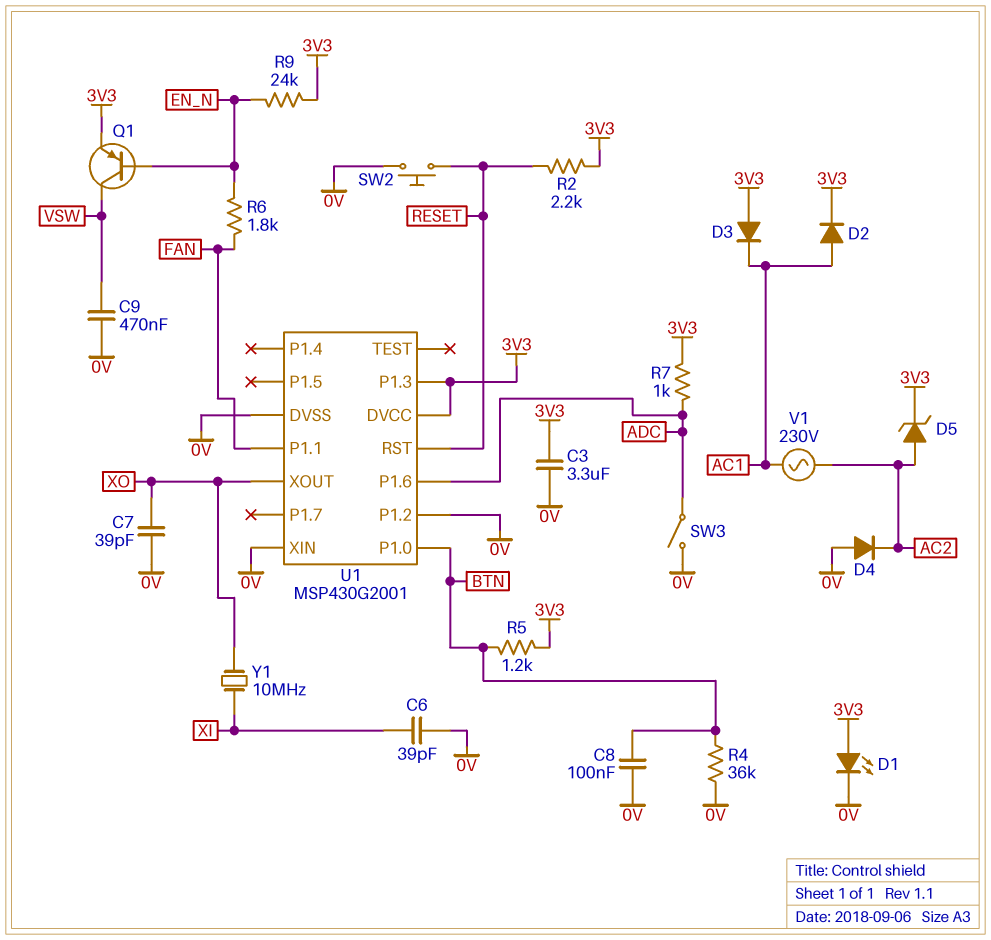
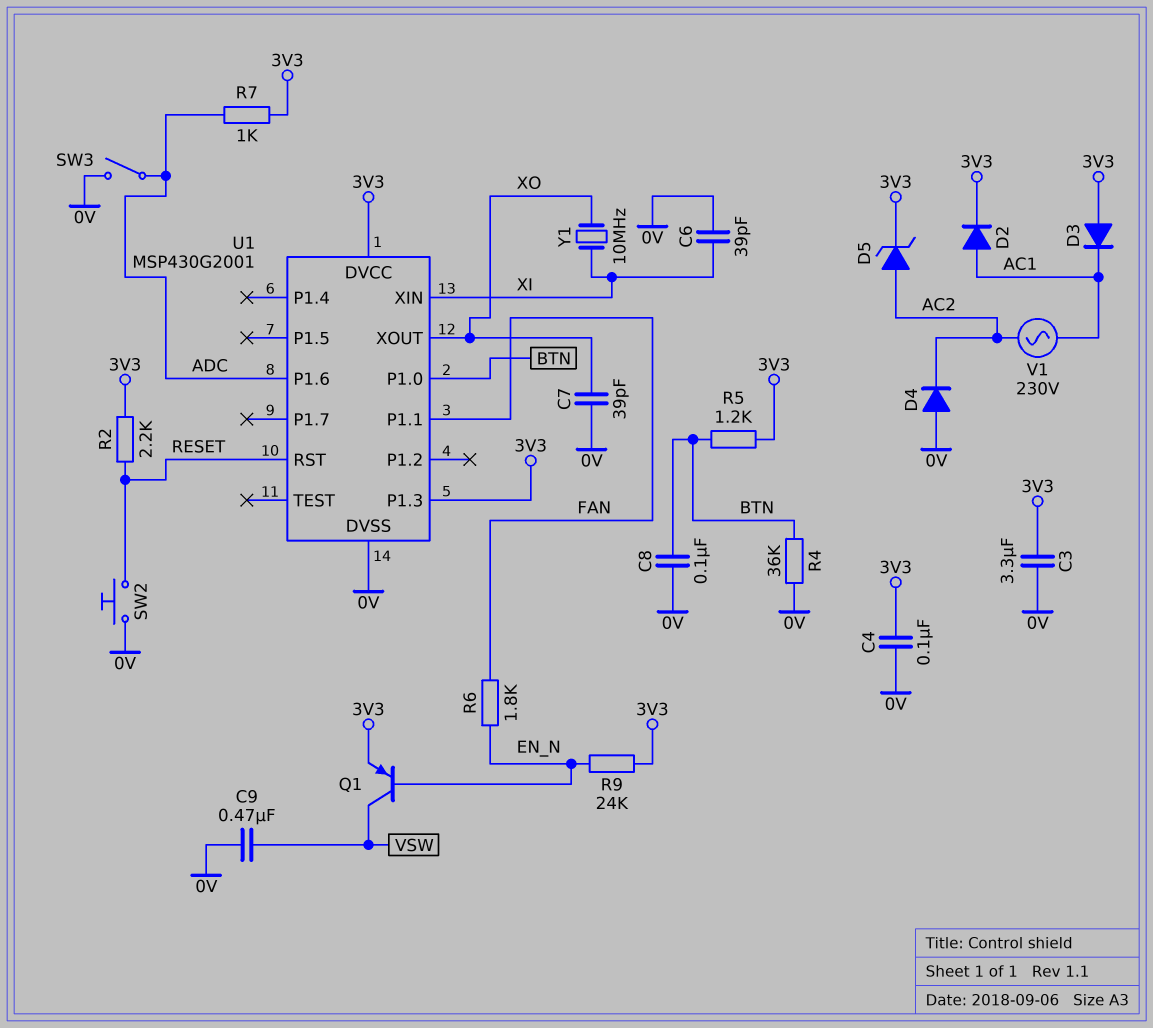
C4: none -> 100nF (0V, 3V3)
D1: LED (A 3V3, K 0V) -> none
U1 pin P1.2: 0V -> none
U1 pin XIN: 0V -> XI

